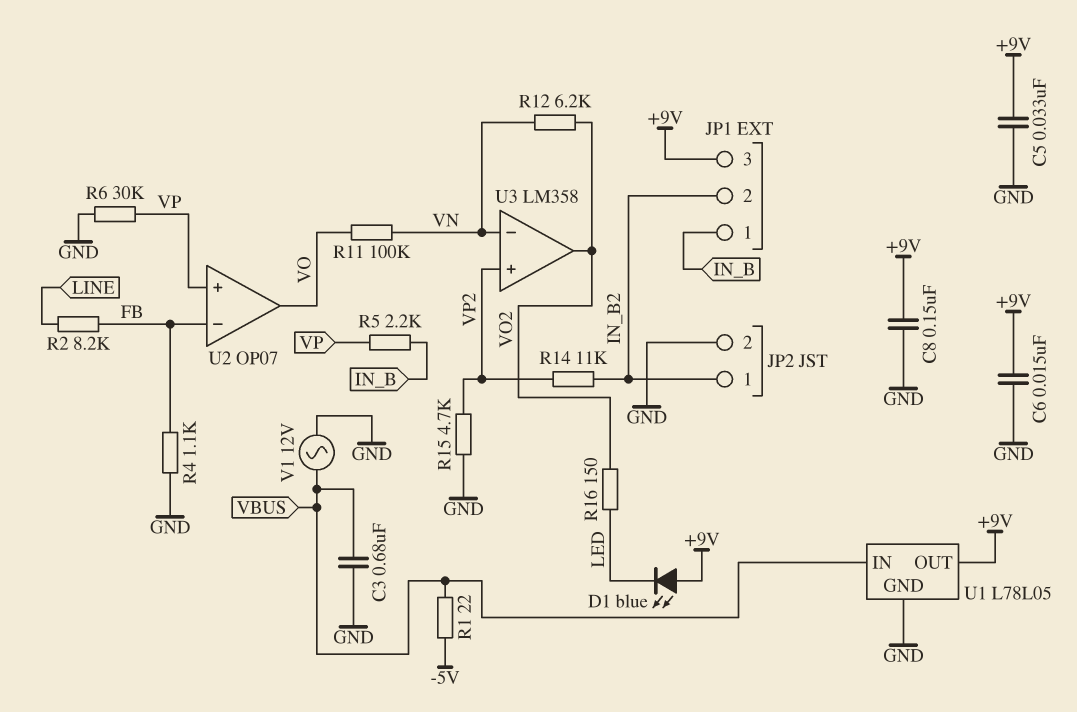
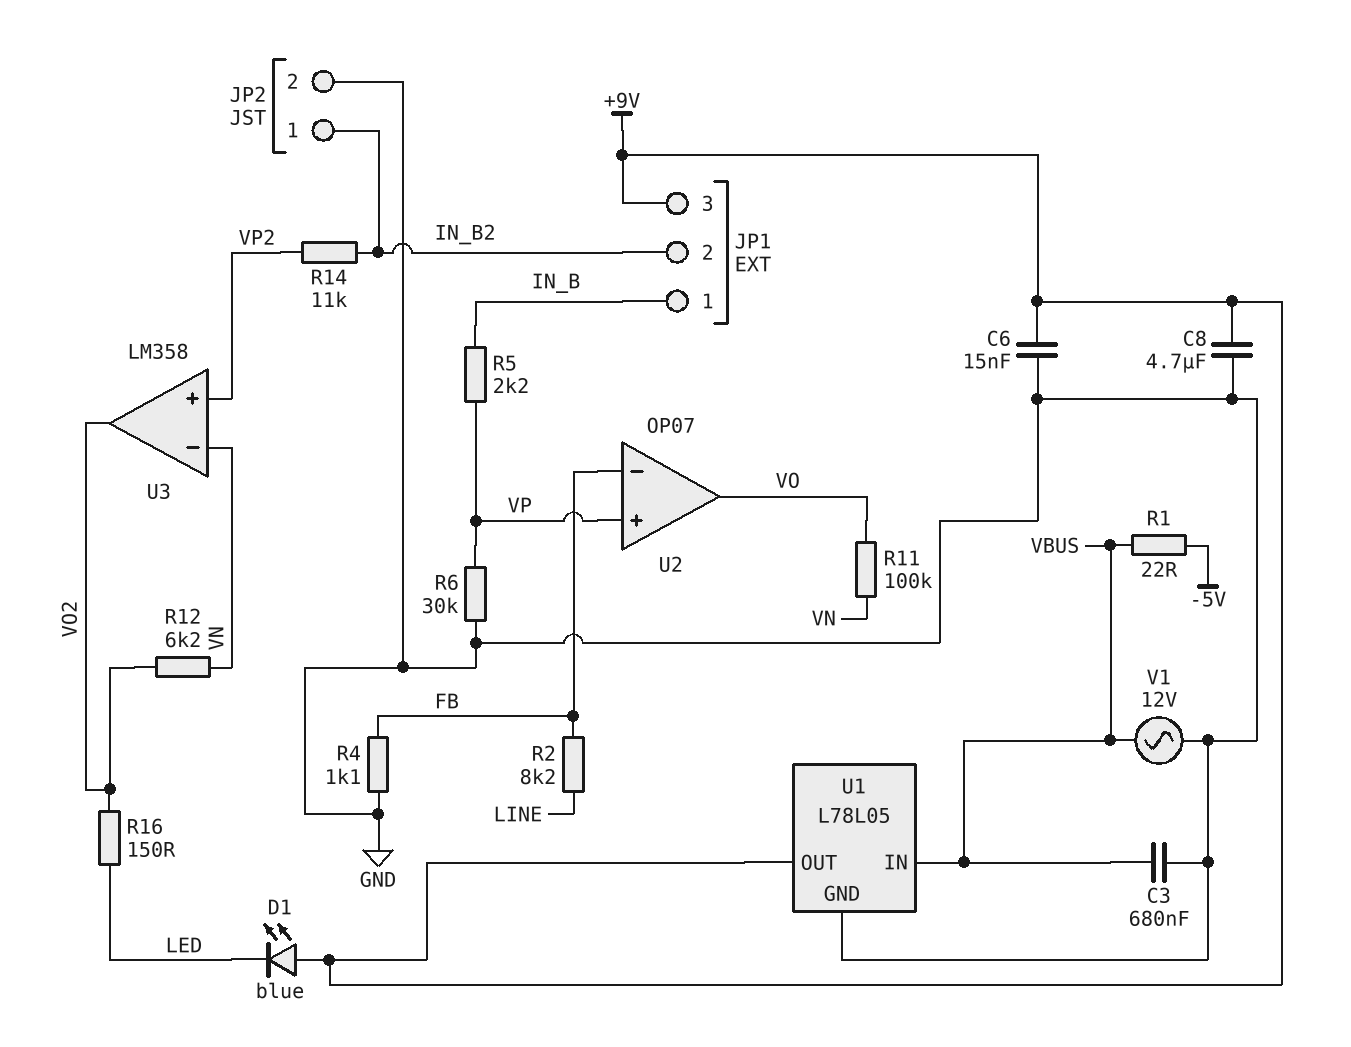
C5: 33nF (+9V, GND) -> none
C8: 150nF (+9V, GND) -> 4.7uF (+9V, GND)
R15: 4.7k (GND, VP2) -> none

